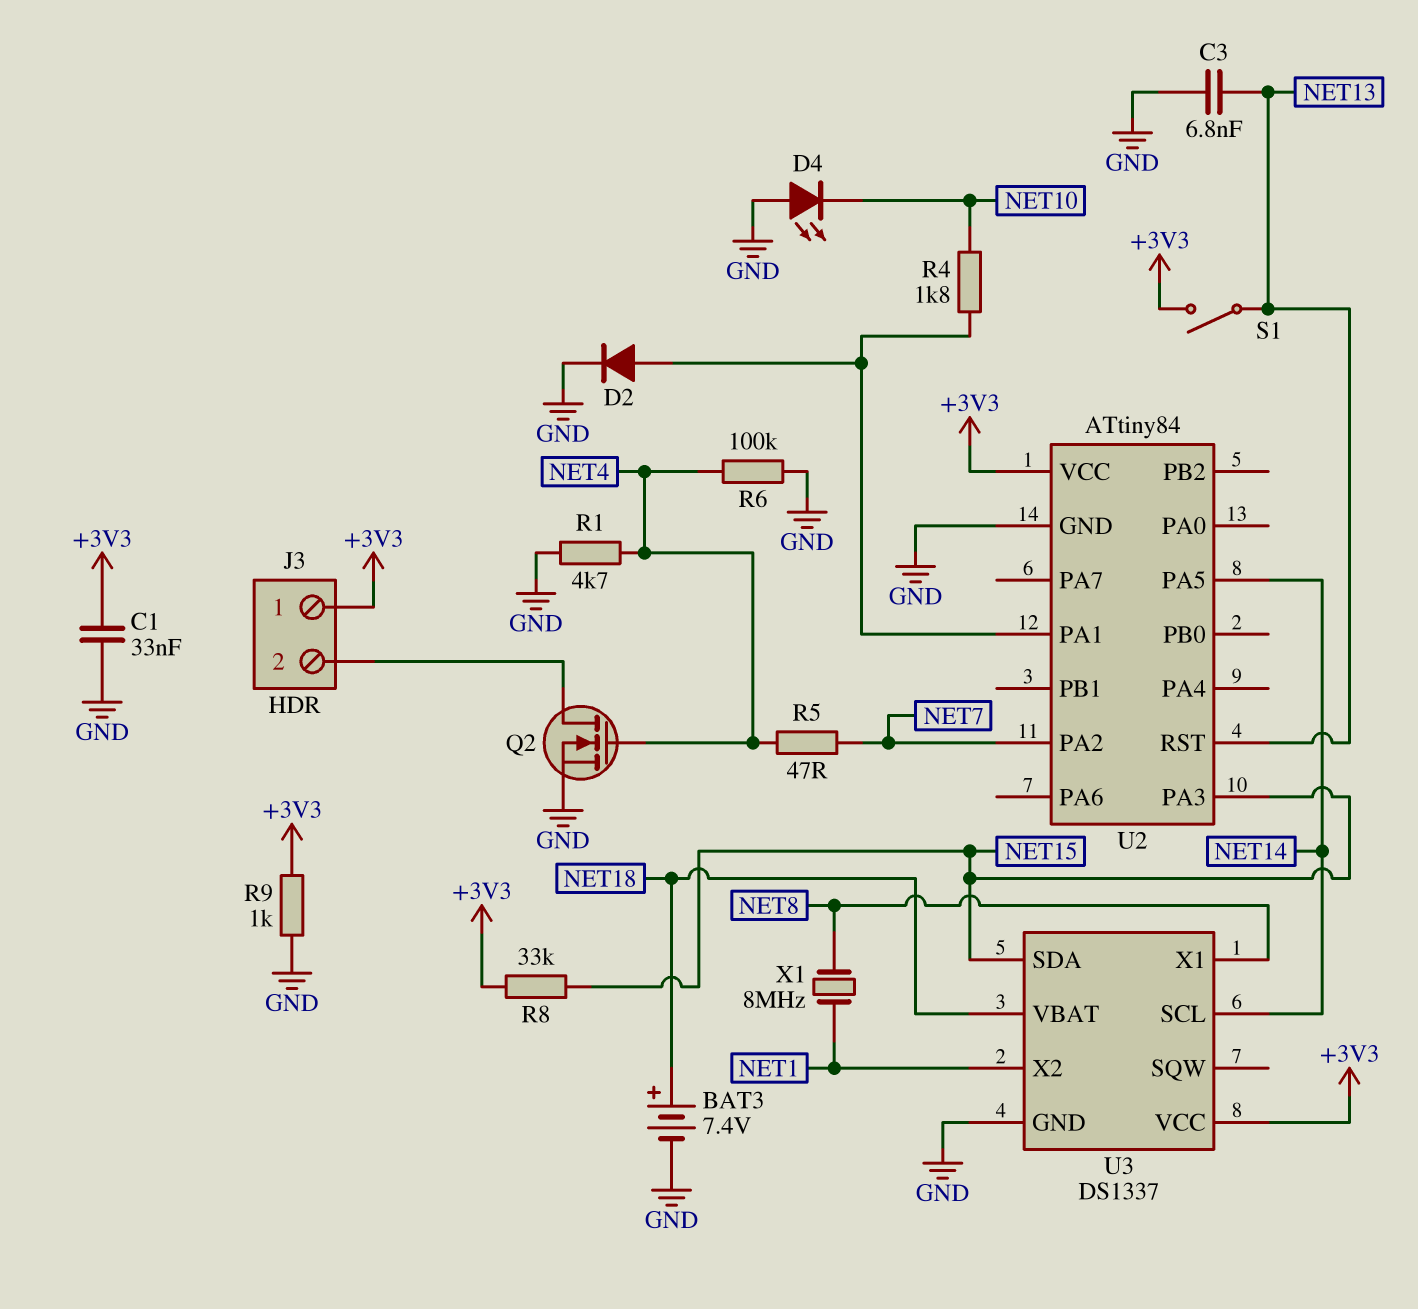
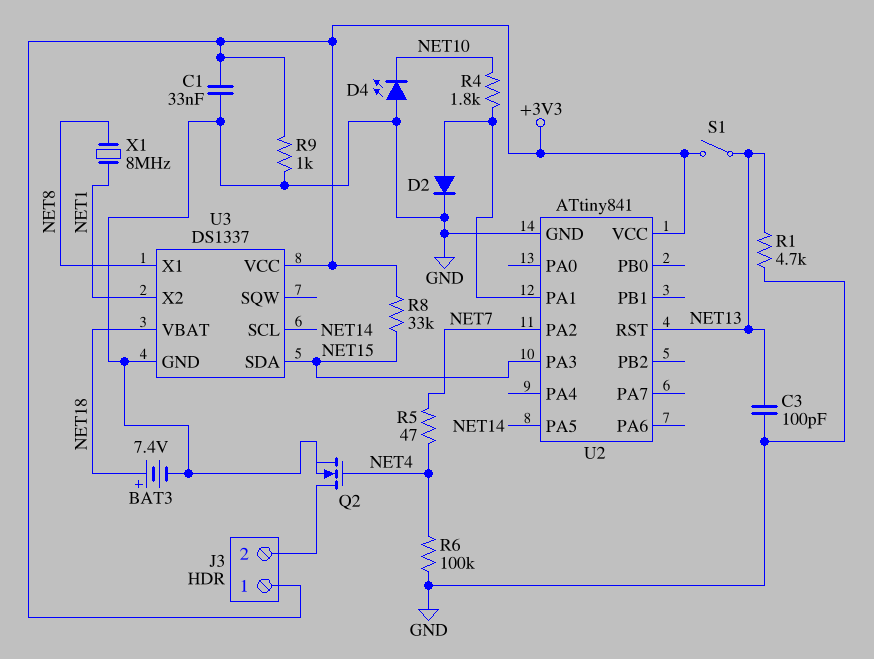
C3: 6.8nF (GND, NET13) -> 100pF (GND, NET13)
R1: 4.7k (GND, NET4) -> 4.7k (GND, NET13)
U2: ATtiny84 -> ATtiny841

